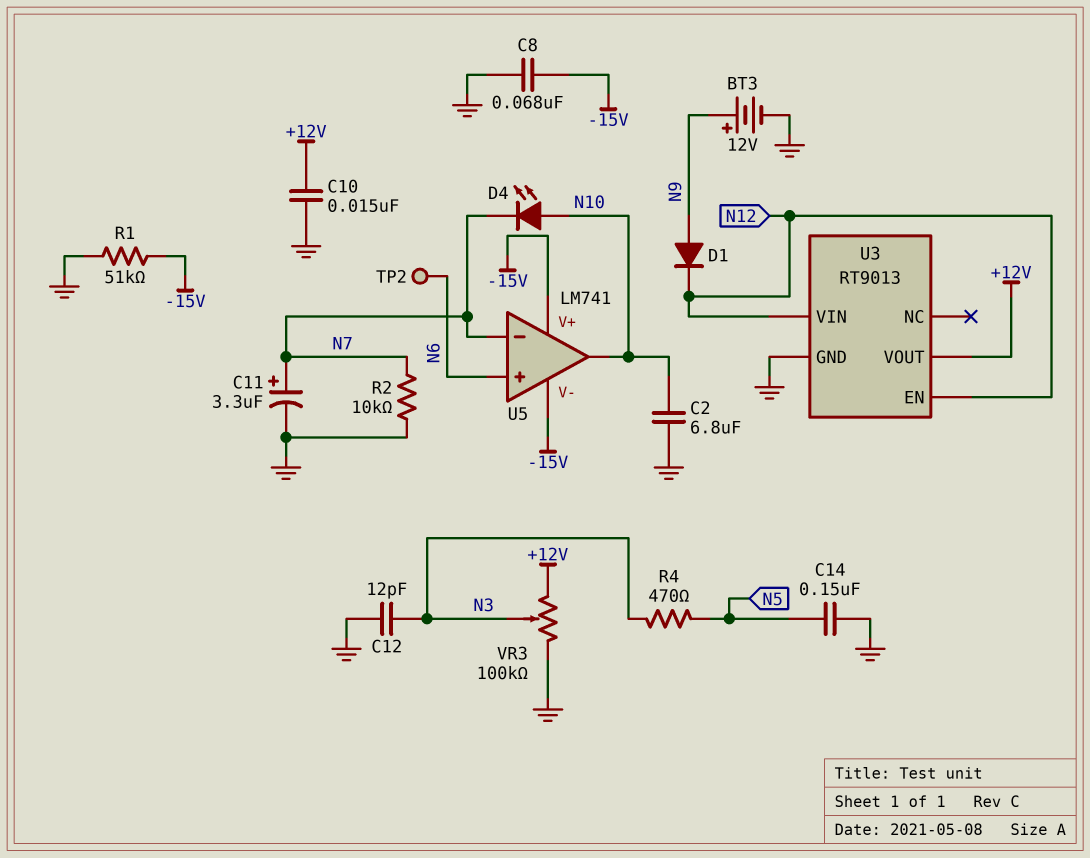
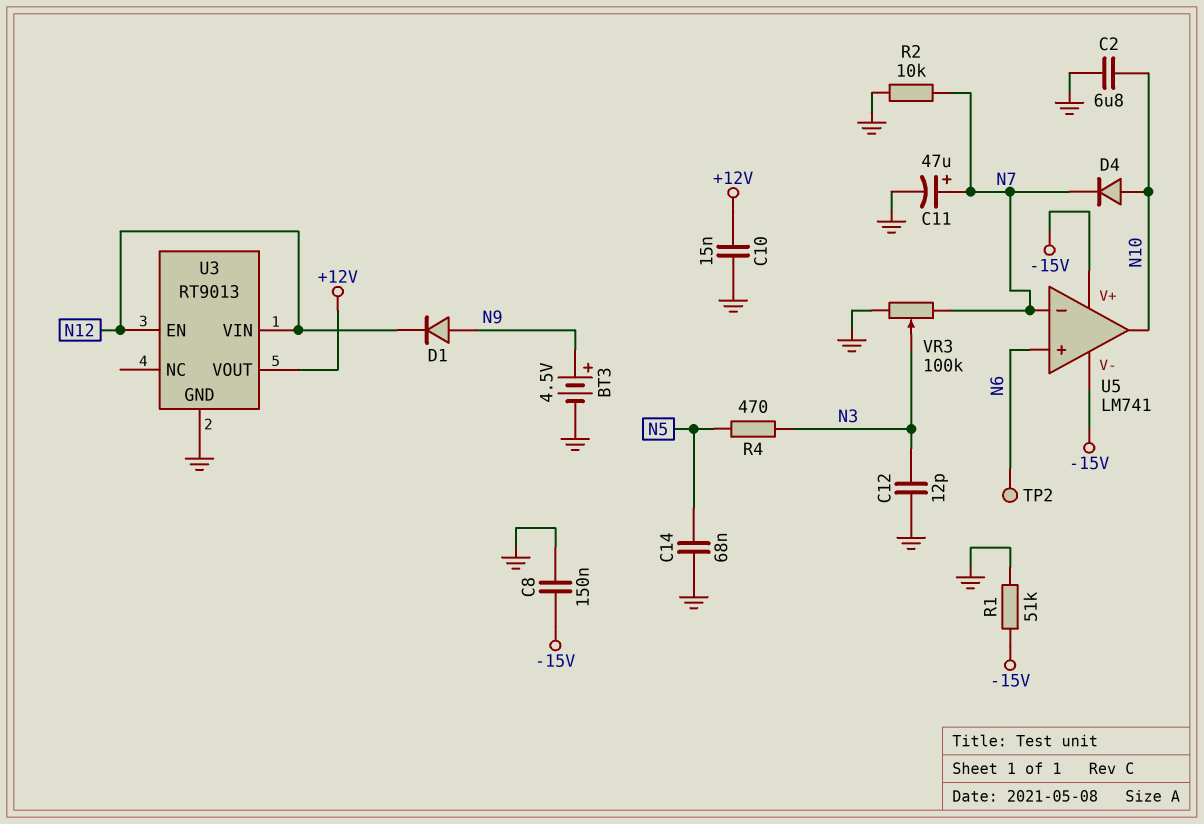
BT3: 12V (plus N9, minus GND) -> 4.5V (plus N9, minus GND)
C8: 68nF (-15V, GND) -> 150nF (-15V, GND)
C11: 3.3uF (plus N7, minus GND) -> 47uF (plus N7, minus GND)
C14: 150nF (GND, N5) -> 68nF (GND, N5)
D4: LED (A N10, K N7) -> diode (A N10, K N7)
VR3: 100k (+12V, GND, wiper N3) -> 100k (GND, N7, wiper N3)

